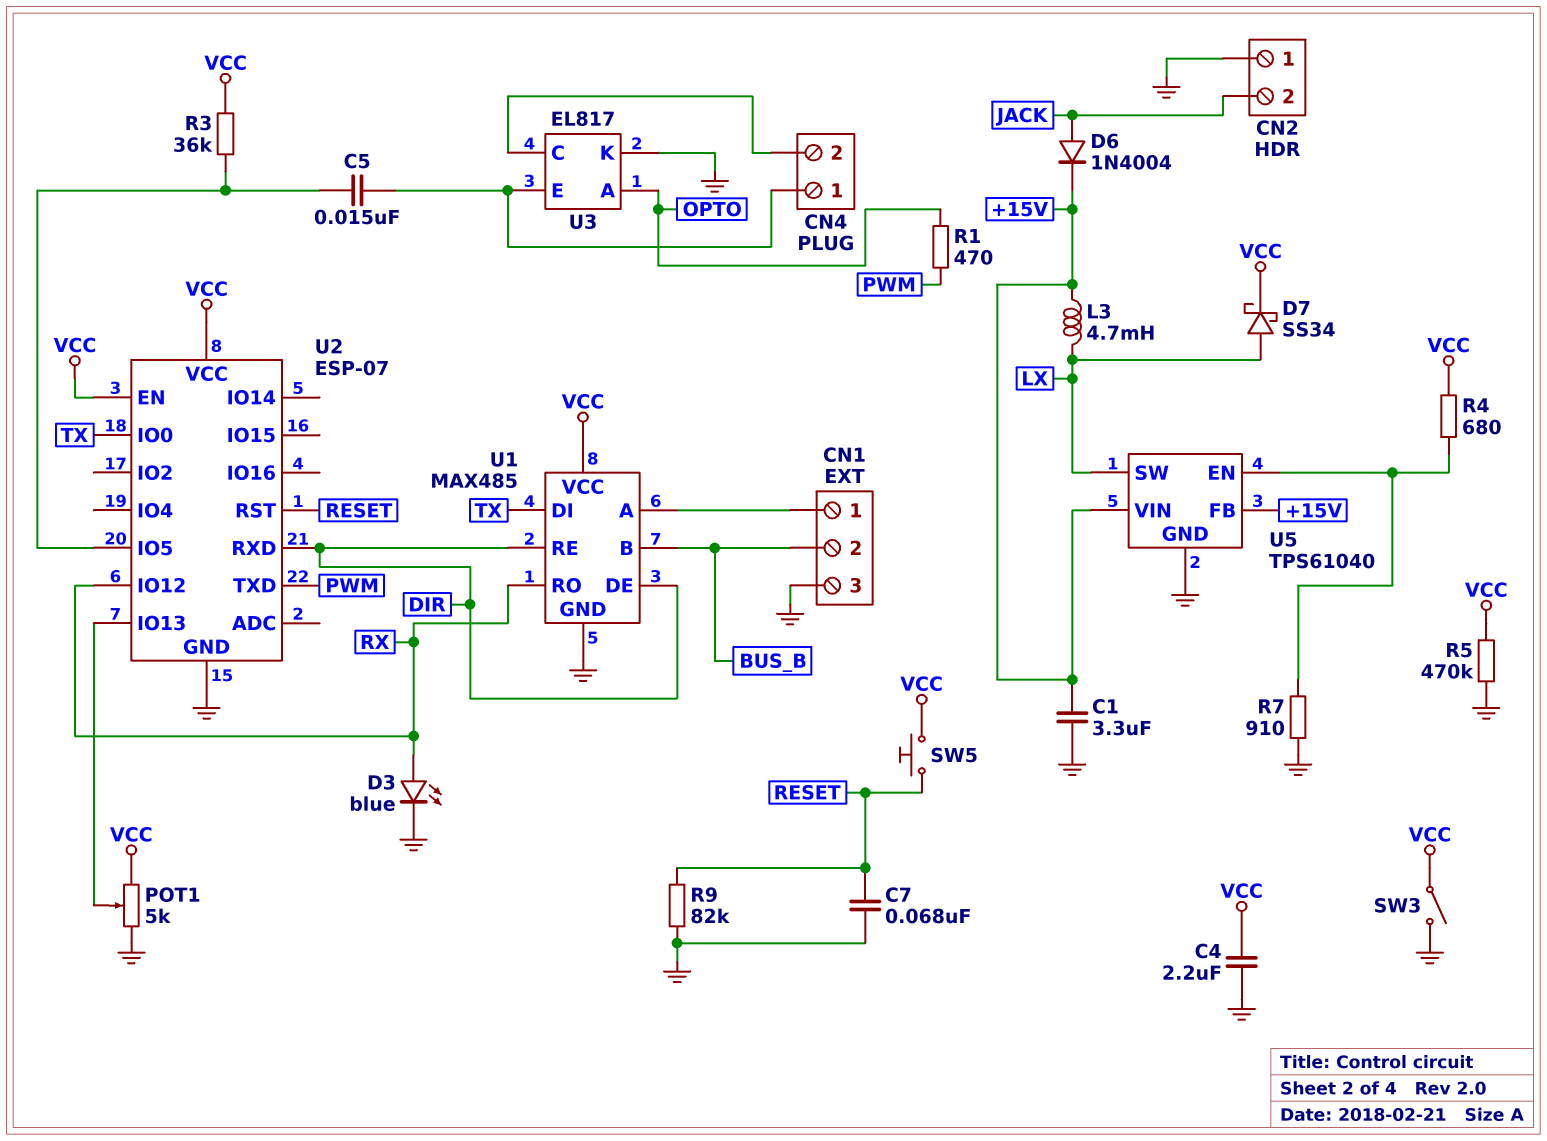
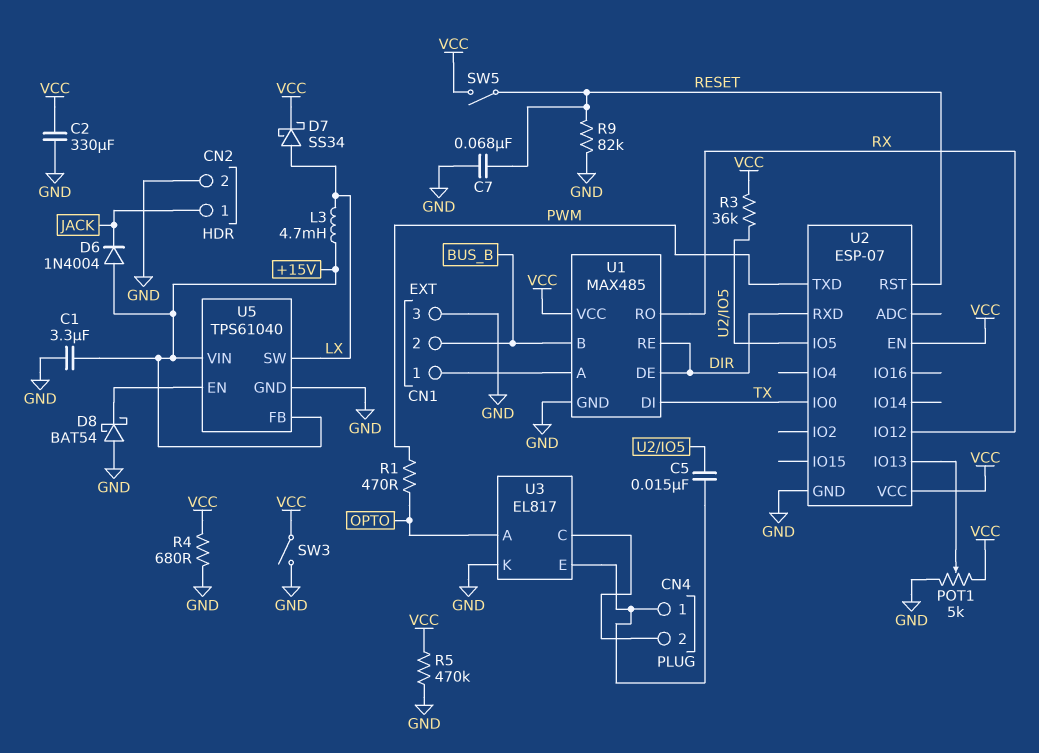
C2: none -> 330uF (GND, VCC)
C4: 2.2uF (GND, VCC) -> none
CN2 pin 1: GND -> JACK
CN2 pin 2: JACK -> GND
D3: LED blue (A RX, K GND) -> none
D6: diode 1N4004 (A JACK, K +15V) -> diode 1N4004 (A +15V, K JACK)
D8: none -> schottky BAT54 (A GND, K U5/EN)
R4: 680 (U5/EN, VCC) -> 680 (GND, VCC)
R7: 910 (GND, U5/EN) -> none
SW5: button (RESET, VCC) -> switch (RESET, VCC)

